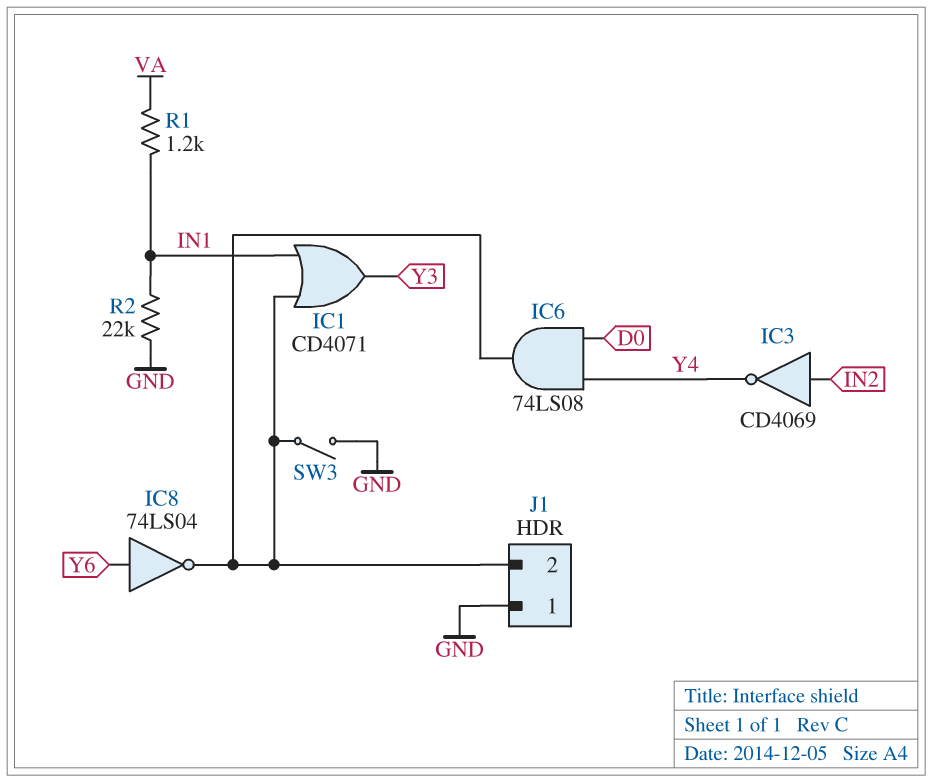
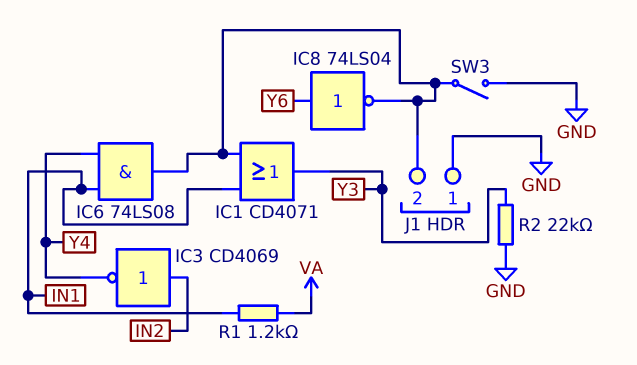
IC6: AND 74LS08 (in D0, in Y4, out J1/2) -> AND 74LS08 (in IN1, in Y4, out J1/2)
R2: 22k (GND, IN1) -> 22k (GND, Y3)

